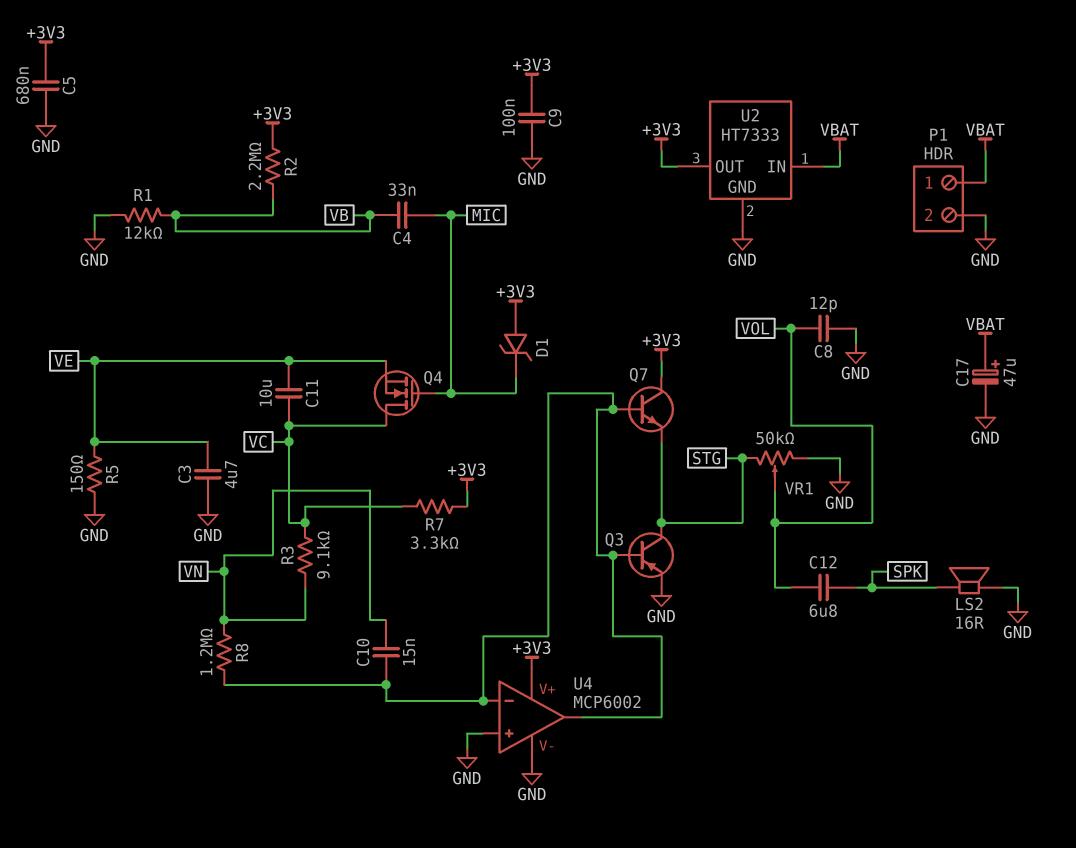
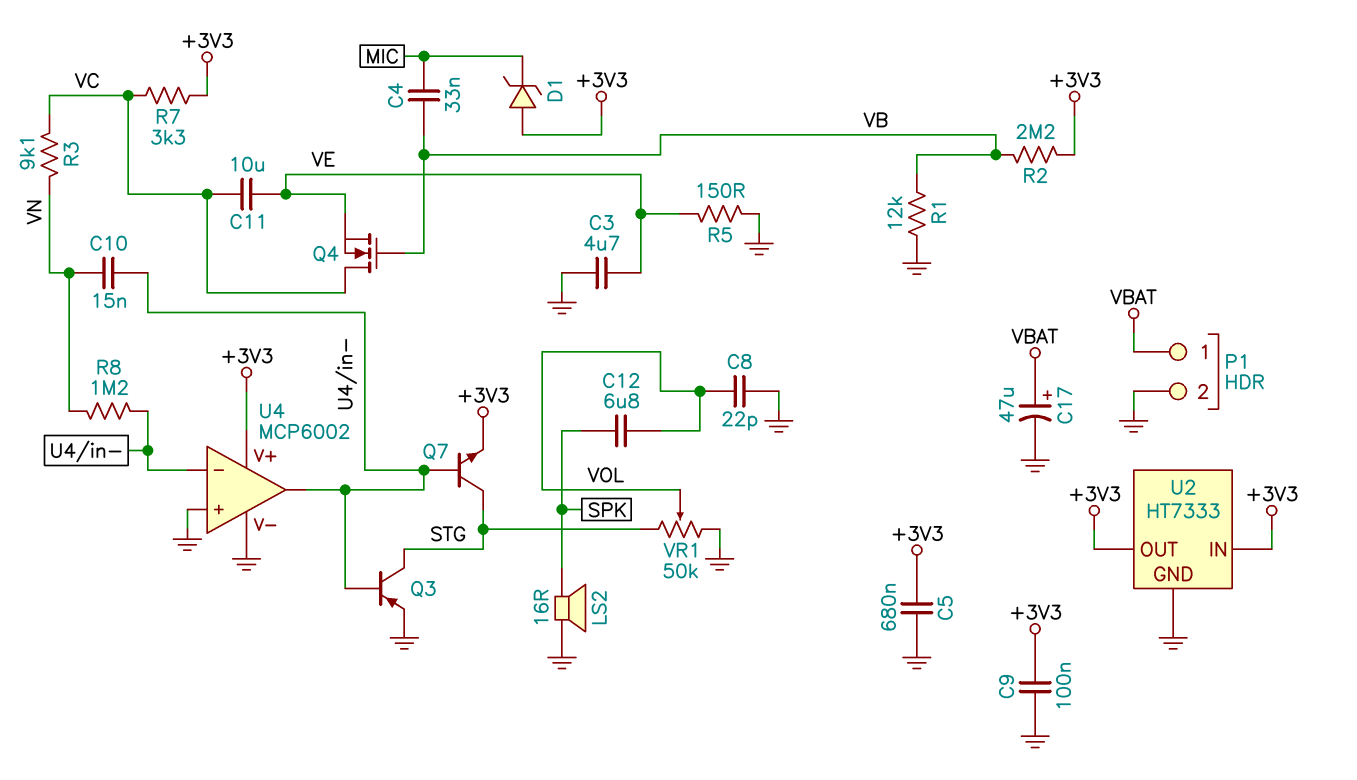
C8: 12pF (GND, VOL) -> 22pF (GND, VOL)
Q4: NMOS (G MIC, D VC, S VE) -> NMOS (G VB, D VC, S VE)
Q7: NPN (B U4/in-, C +3V3, E STG) -> NPN (B U4/in-, C STG, E +3V3)
U2 pin IN: VBAT -> +3V3

